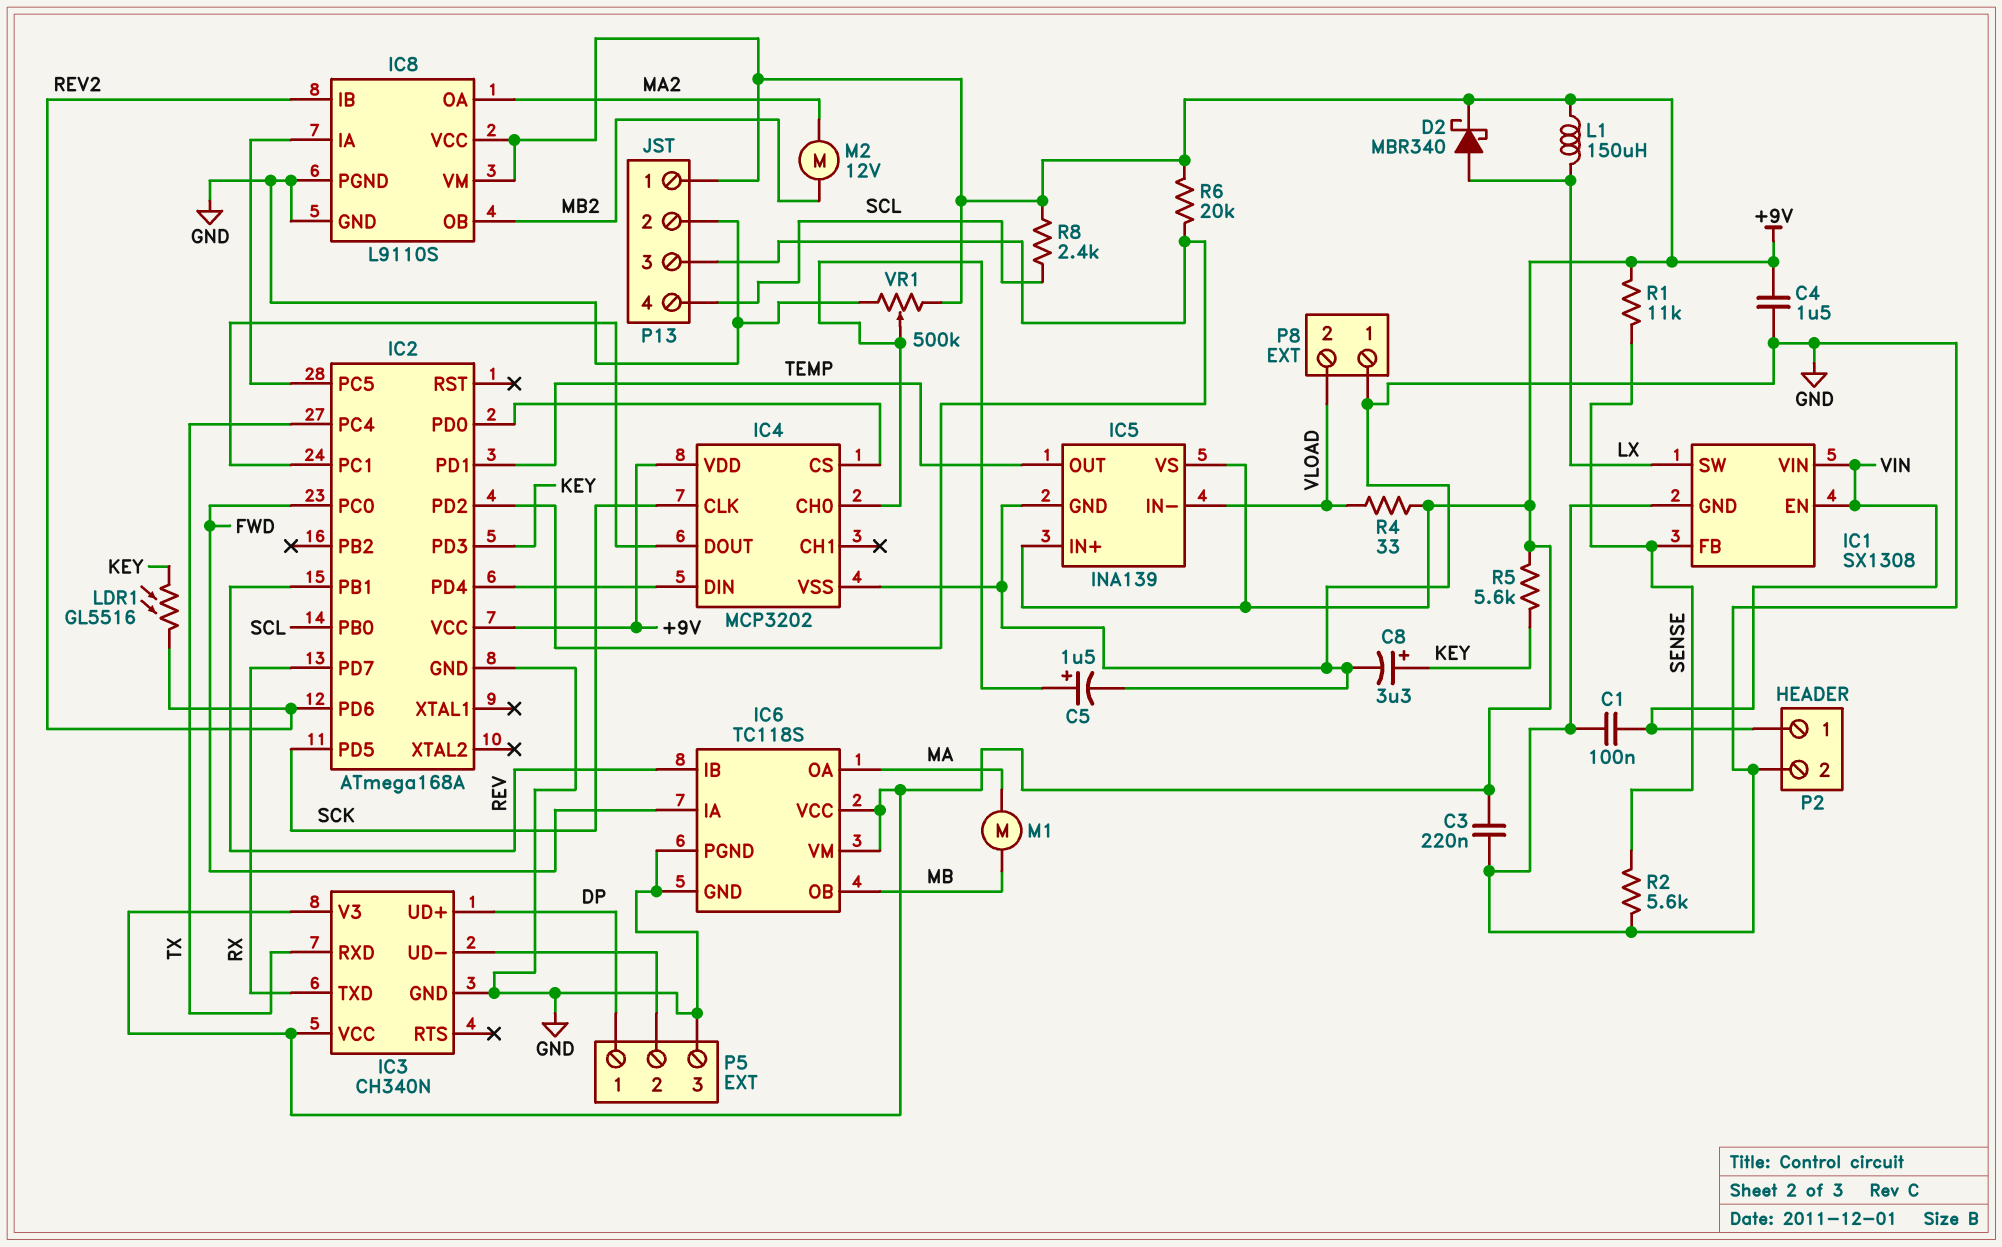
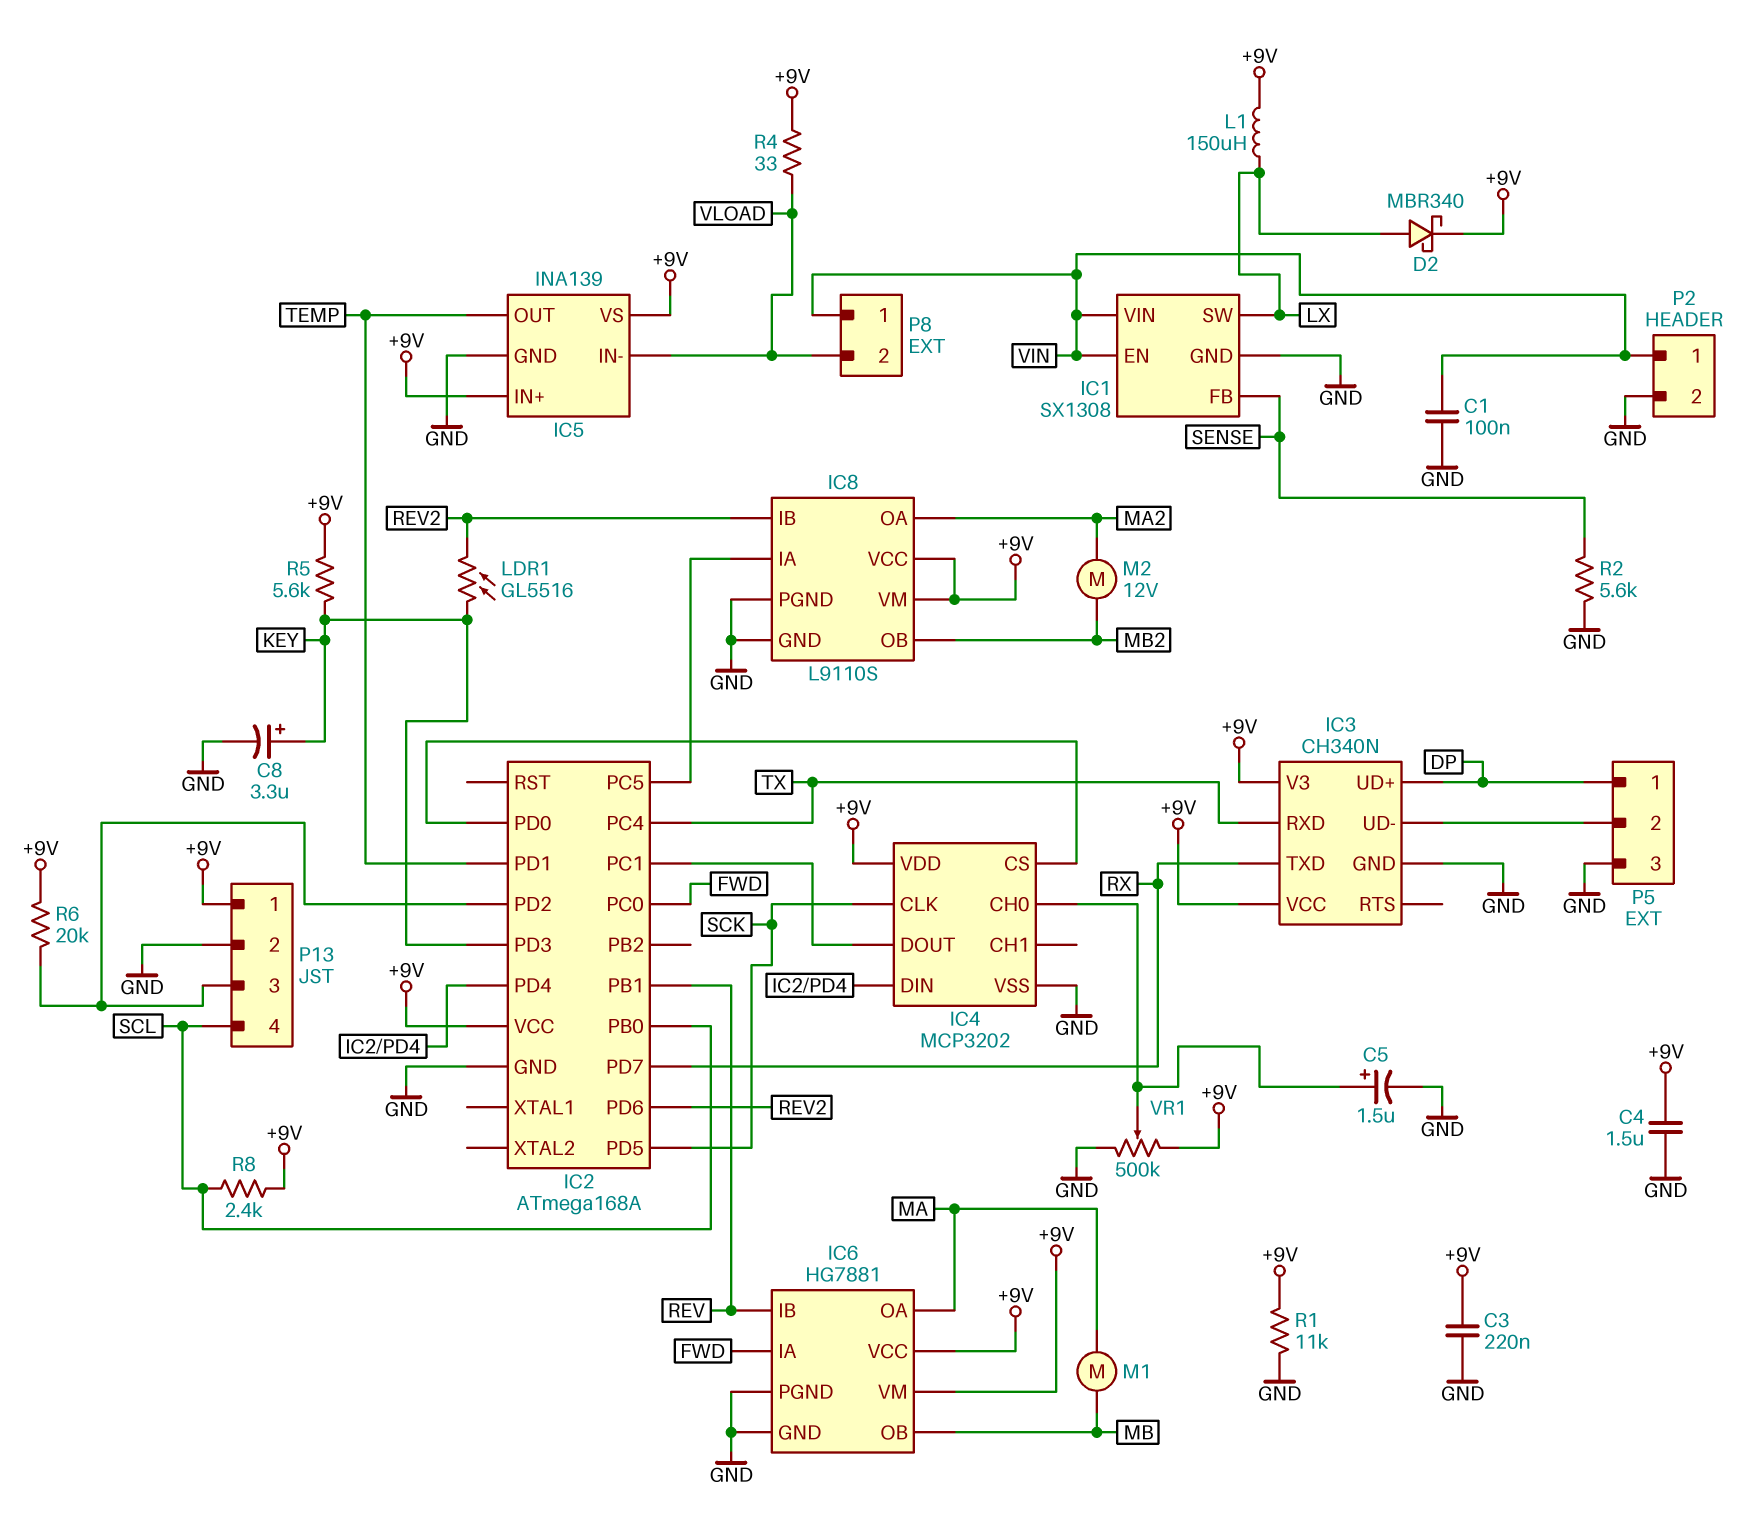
IC6: TC118S -> HG7881
P8 pin 1: GND -> VIN
R1: 11k (+9V, SENSE) -> 11k (+9V, GND)

